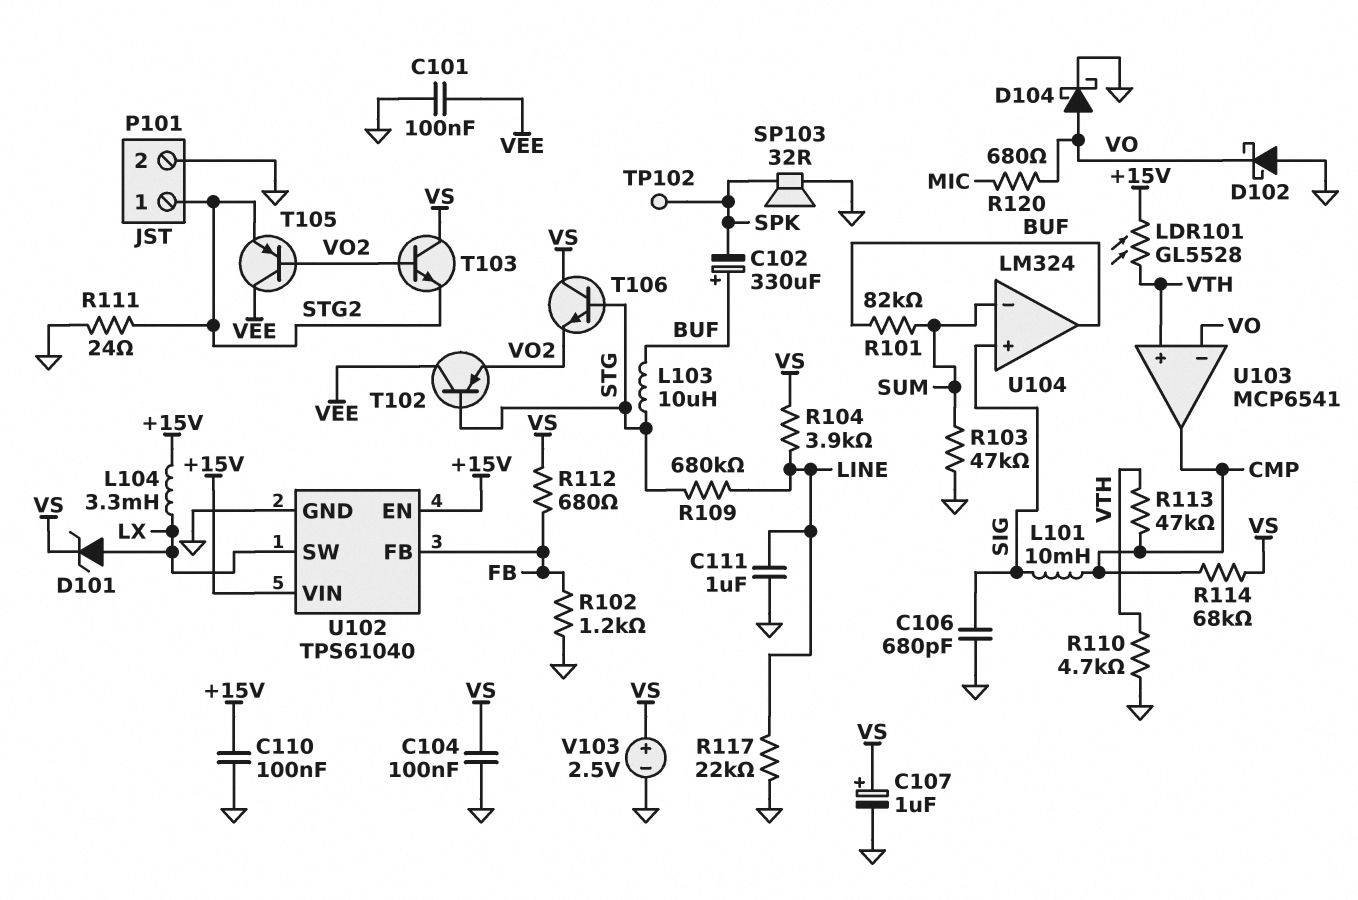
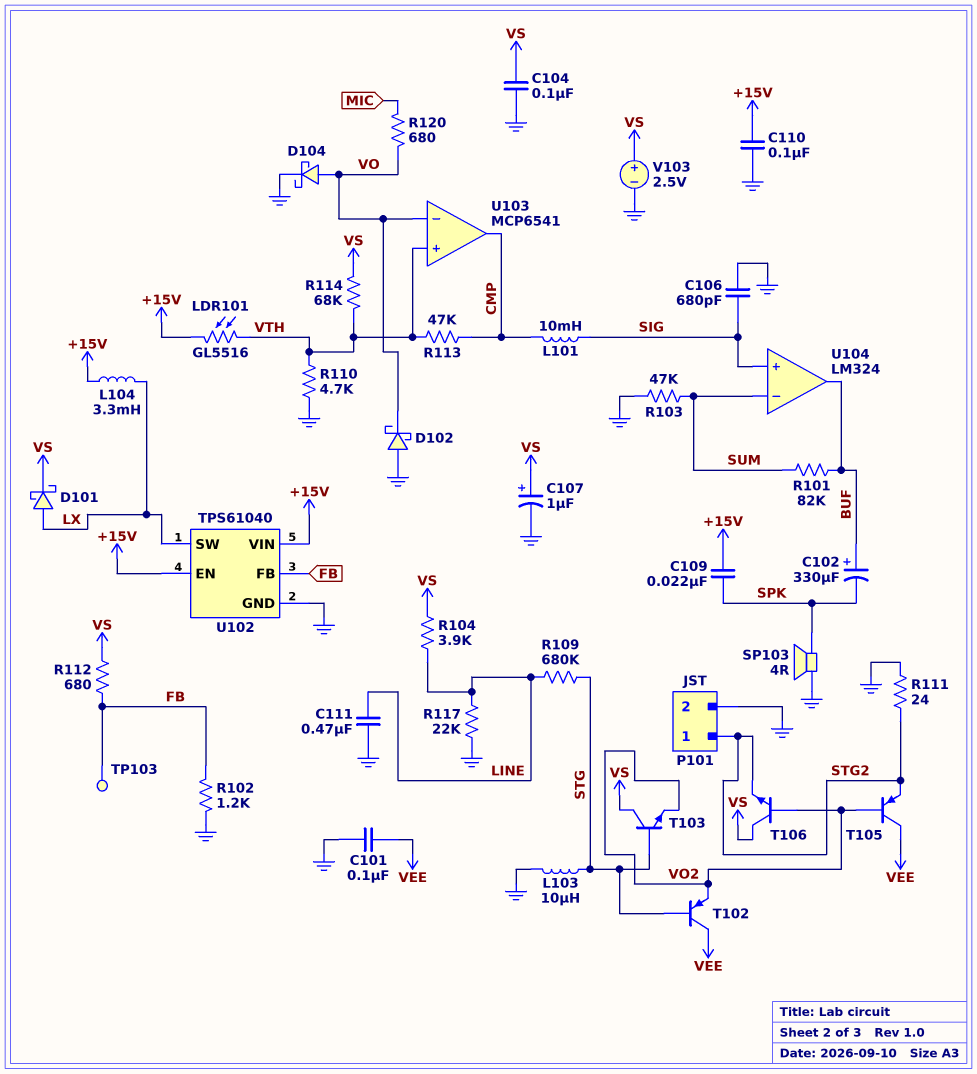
C109: none -> 22nF (+15V, SPK)
C111: 1uF (GND, LINE) -> 470nF (GND, LINE)
D101: zener (A LX, K VS) -> schottky (A LX, K VS)
L103: 10uH (BUF, STG) -> 10uH (GND, STG)
LDR101: GL5528 (+15V, VTH) -> GL5516 (+15V, VTH)
R114: 68k (CMP, VS) -> 68k (VS, VTH)
SP103: speaker 32R (GND, SPK) -> speaker 4R (GND, SPK)
T103: NPN (B VO2, C VS, E STG2) -> NPN (B STG, C VS, E VO2)
T106: NPN (B STG, C VS, E VO2) -> NPN (B VO2, C VS, E STG2)
TP102: test point (SPK) -> none
TP103: none -> test point (FB)

